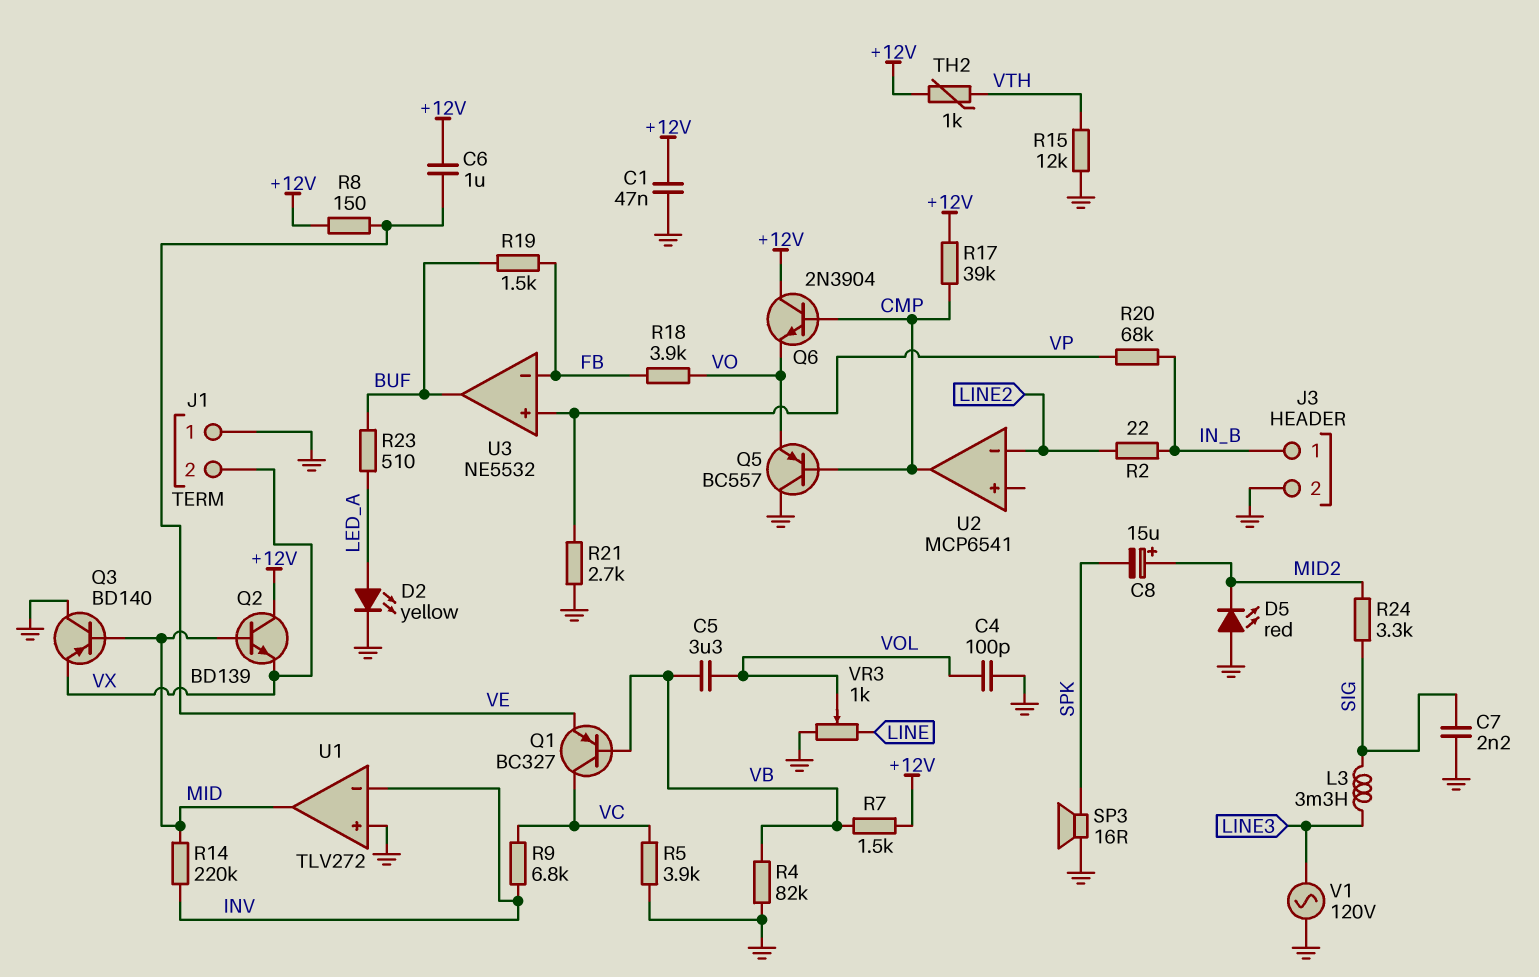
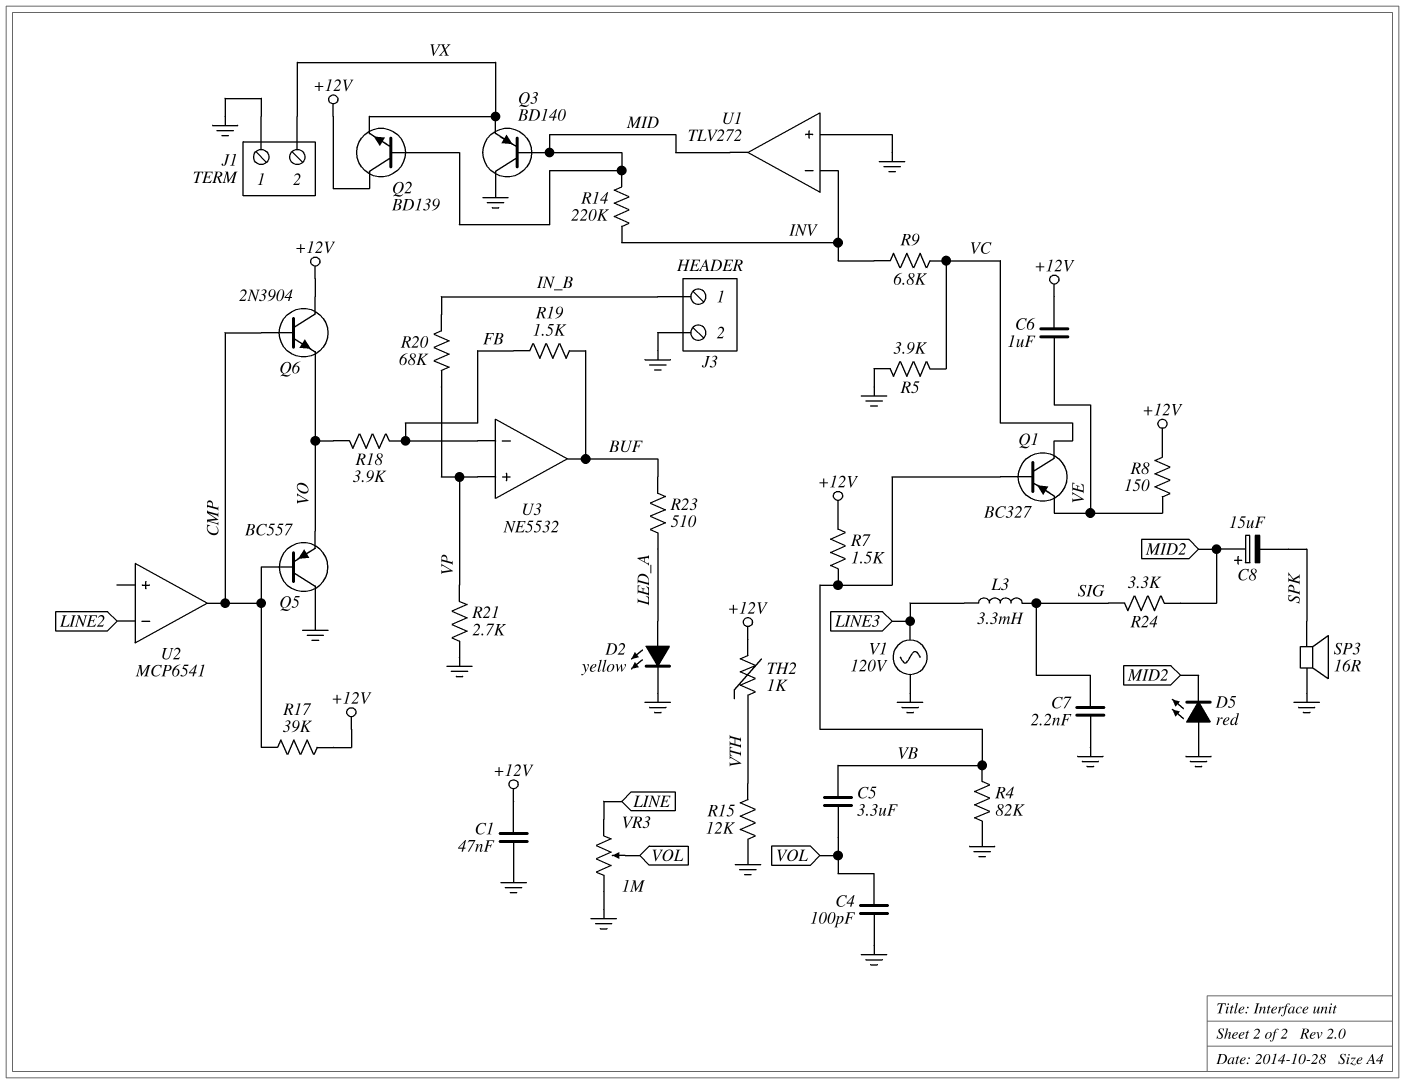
R2: 22 (IN_B, LINE2) -> none
VR3: 1k (GND, LINE, wiper VOL) -> 1M (GND, LINE, wiper VOL)

